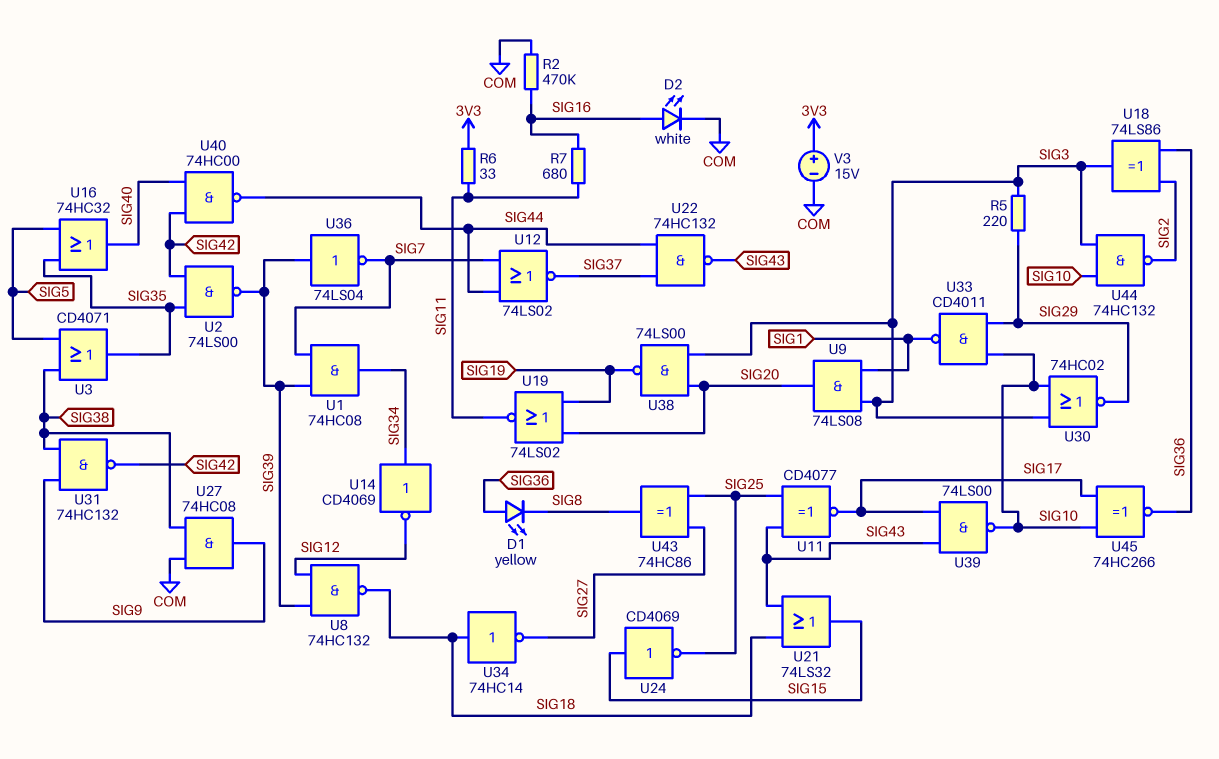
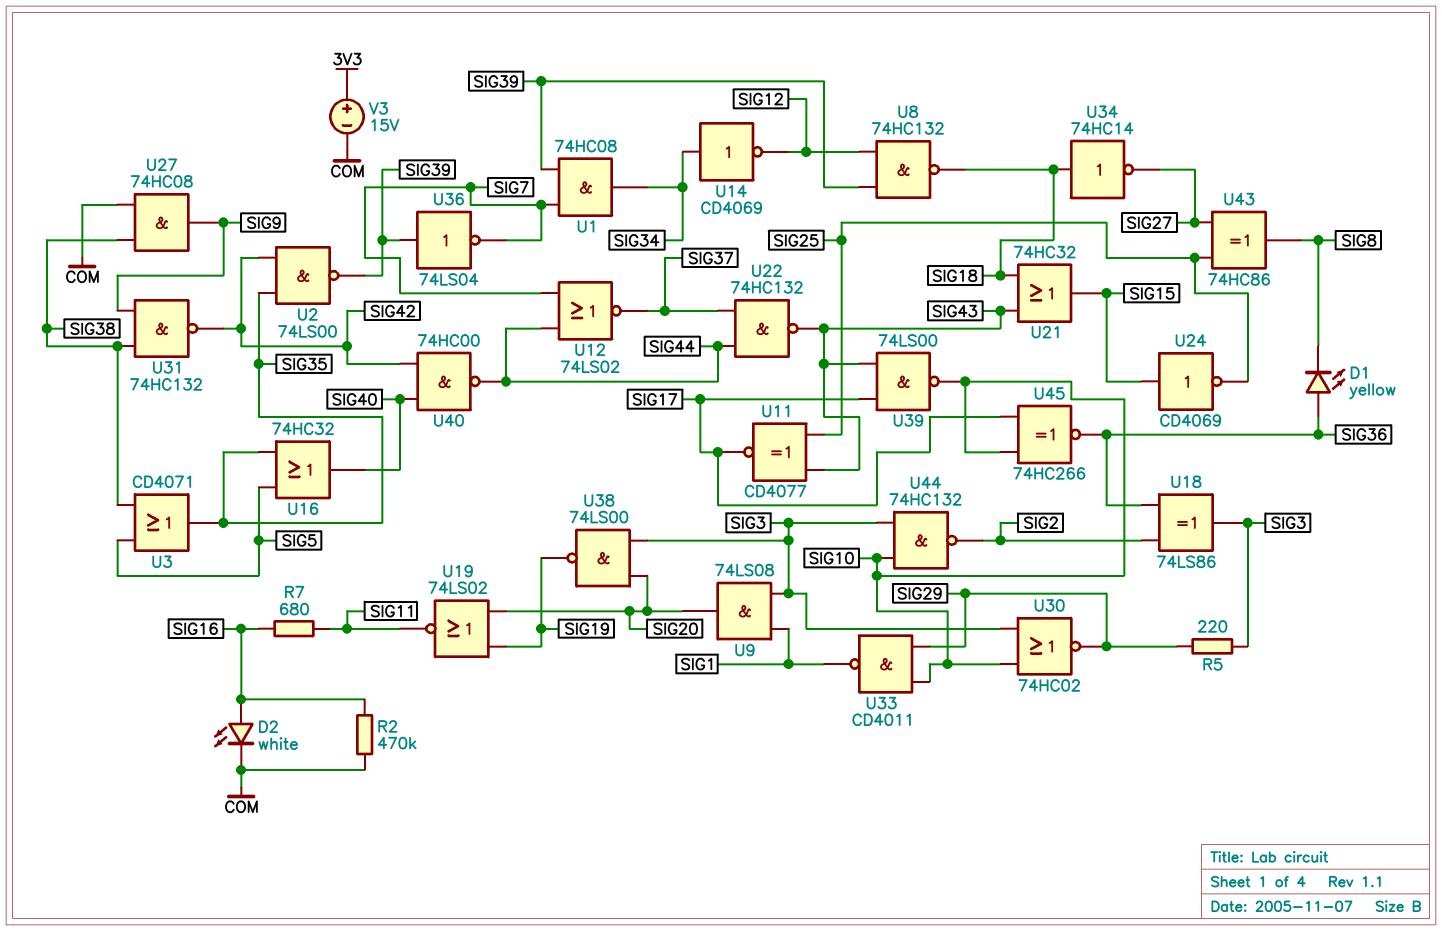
R6: 33 (3V3, SIG11) -> none
U21: OR 74LS32 (in SIG18, in SIG43, out SIG15) -> OR 74HC32 (in SIG18, in SIG43, out SIG15)

